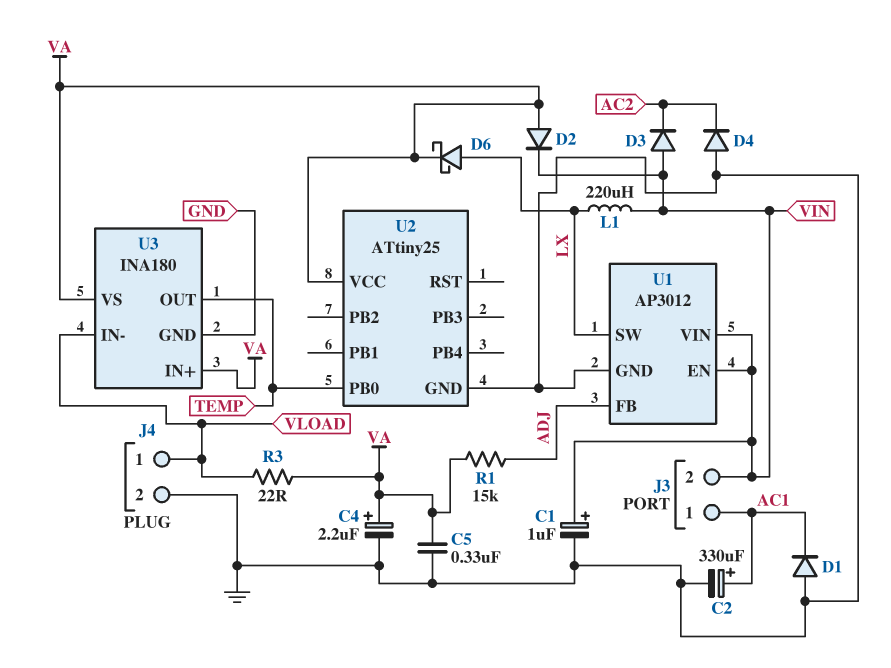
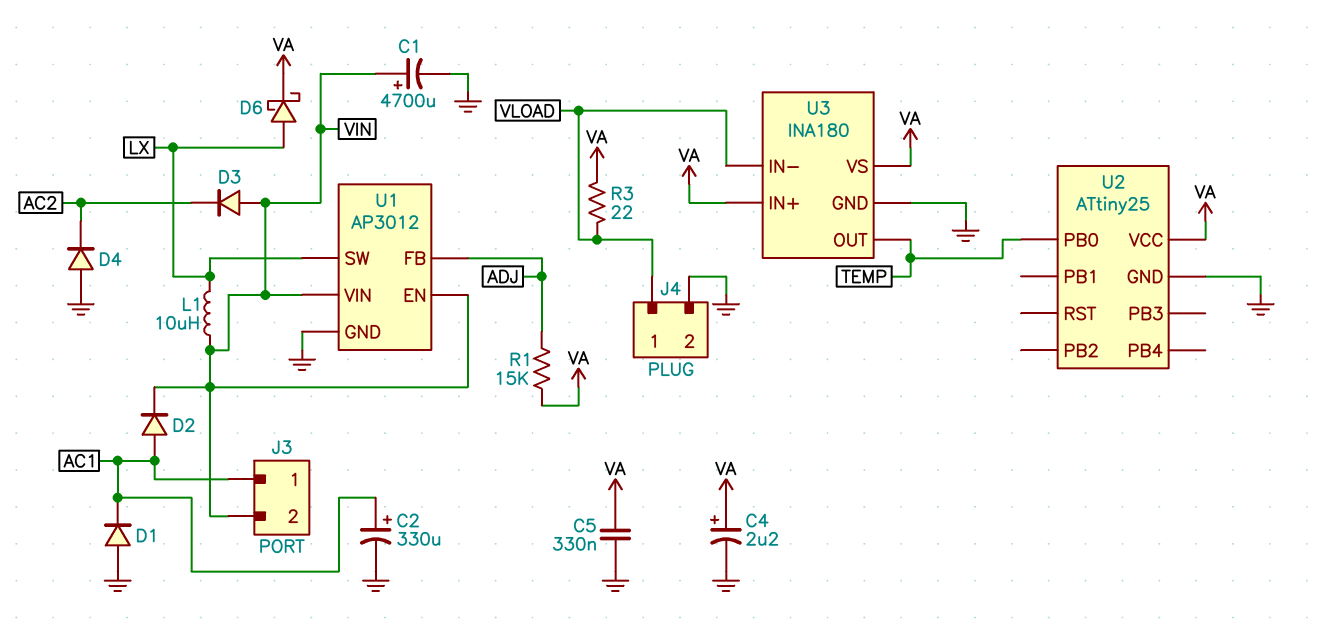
C1: 1uF (plus VIN, minus GND) -> 4700uF (plus VIN, minus GND)
D2: diode (A VA, K VIN) -> diode (A AC1, K VIN)
L1: 220uH (LX, VIN) -> 10uH (LX, VIN)

